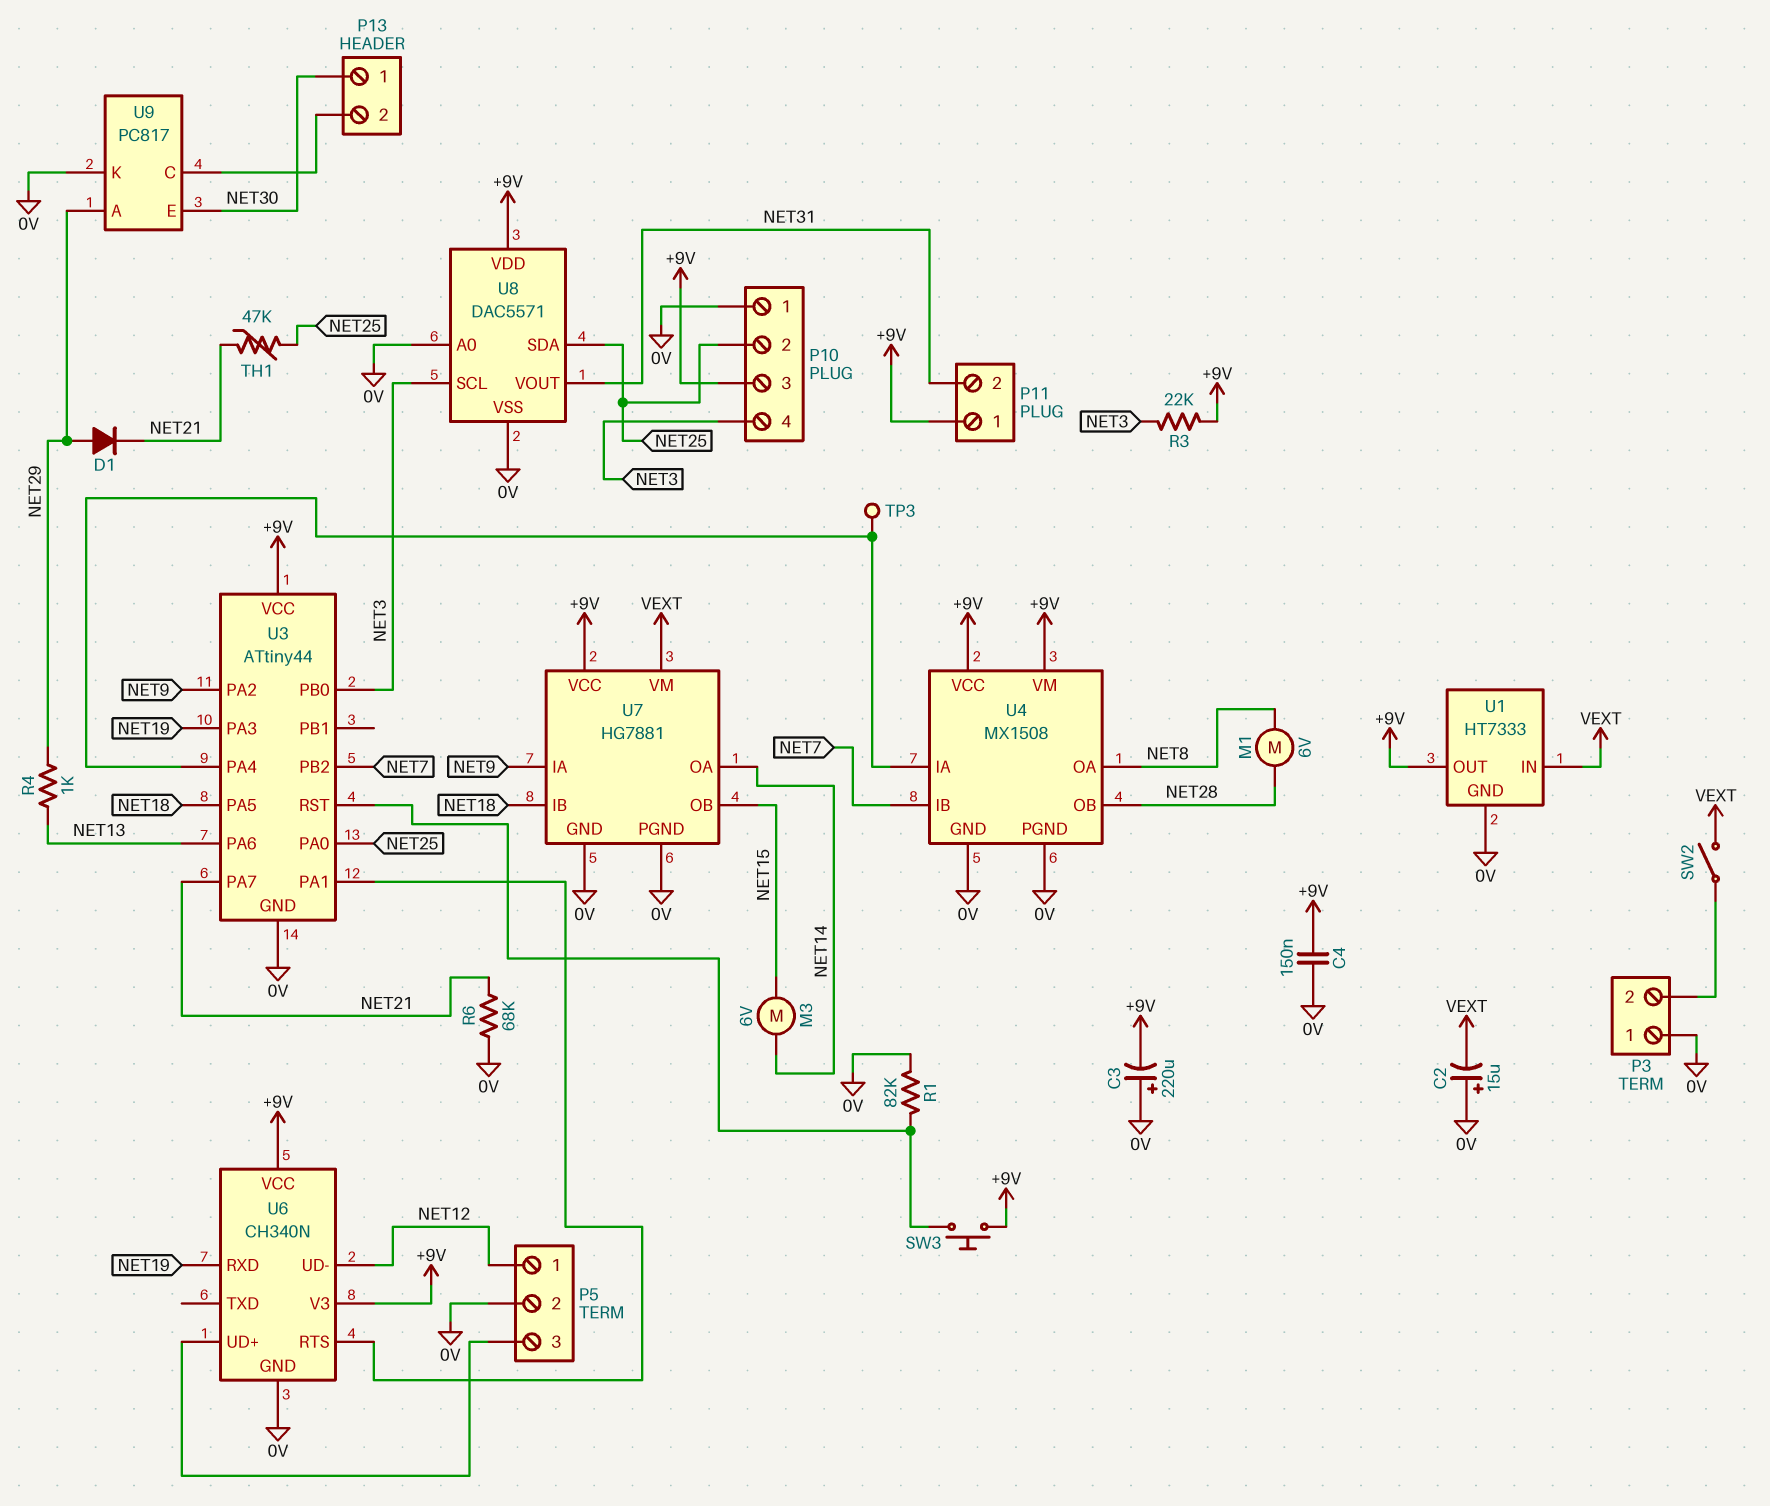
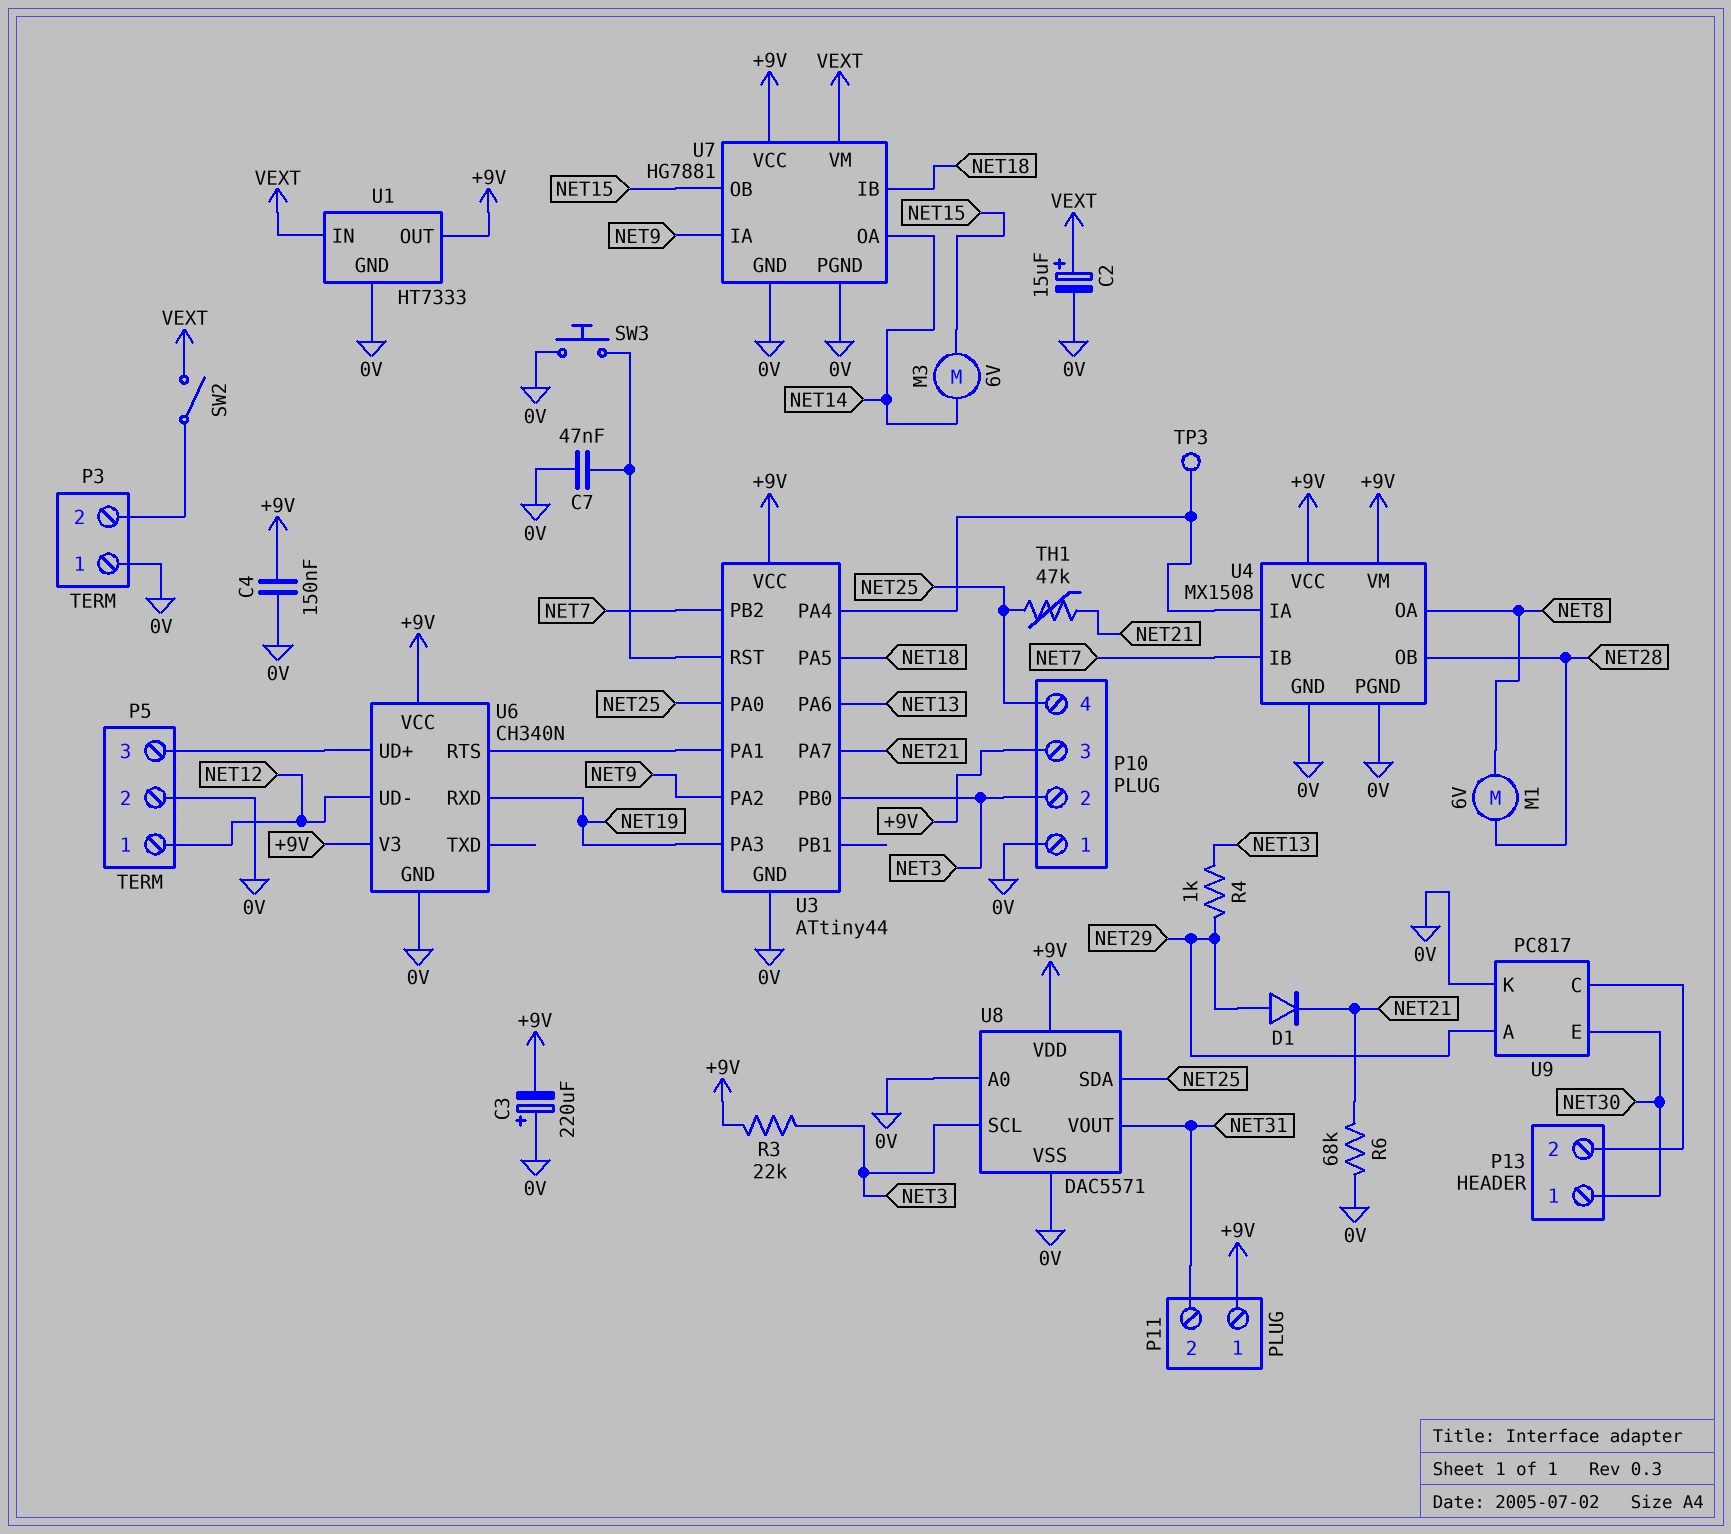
C2: 15uF (plus 0V, minus VEXT) -> 15uF (plus VEXT, minus 0V)
C7: none -> 47nF (0V, U3/RST)
P10 pin 2: NET25 -> NET3
P10 pin 4: NET3 -> NET25
R1: 82k (0V, U3/RST) -> none
SW3: button (+9V, U3/RST) -> button (0V, U3/RST)

